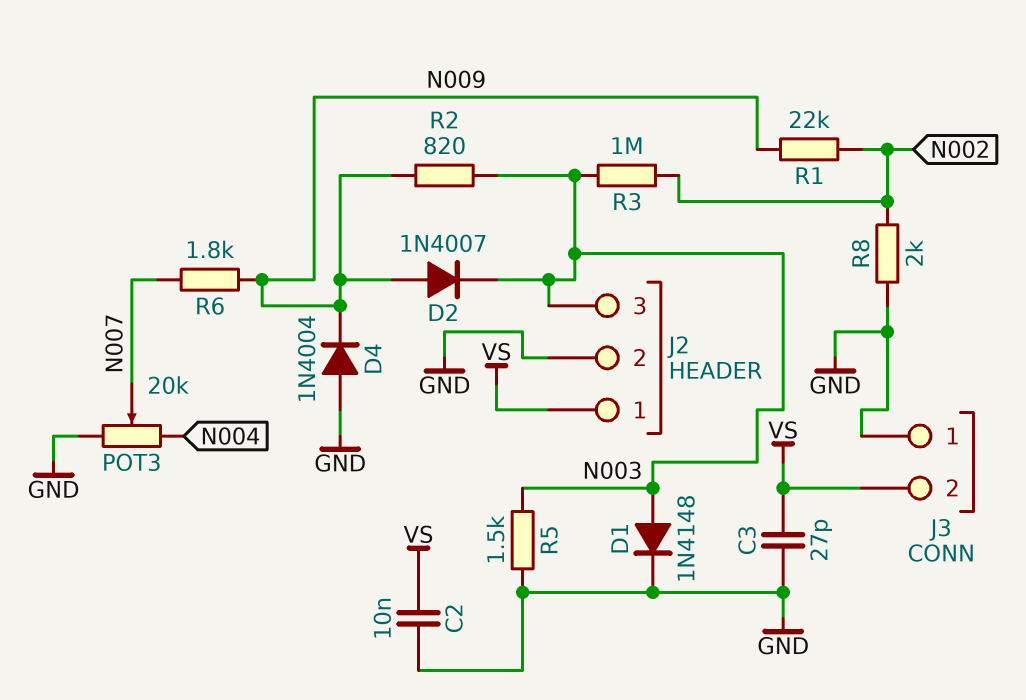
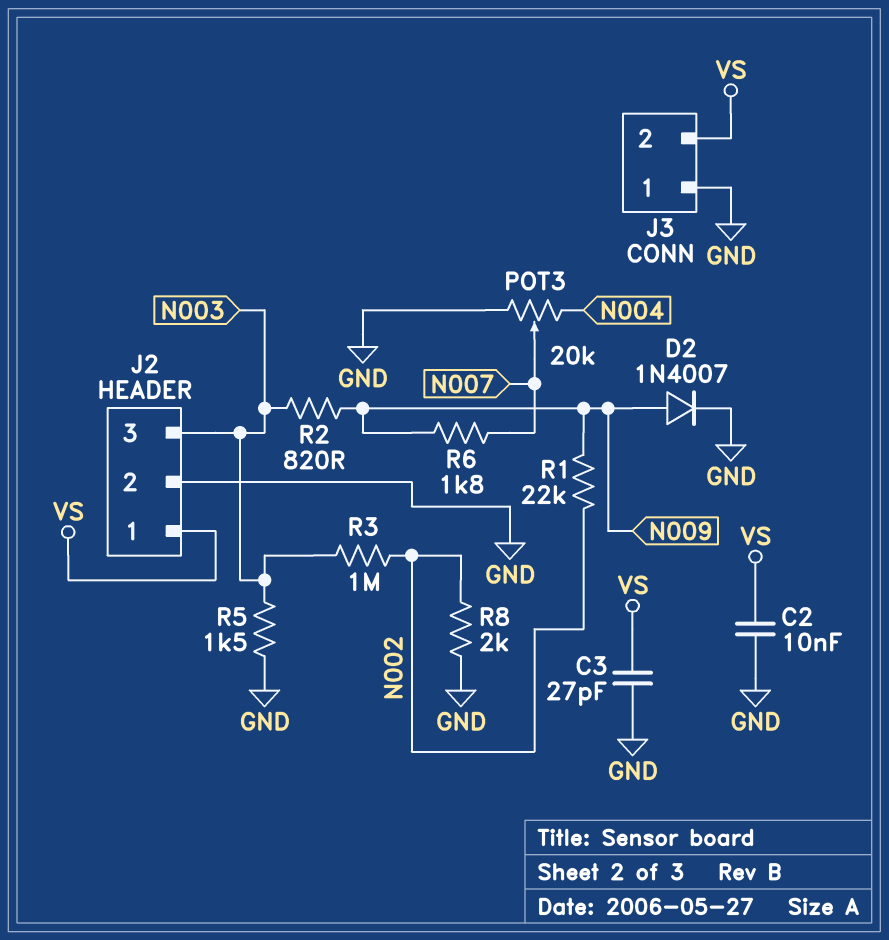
D1: diode 1N4148 (A N003, K GND) -> none
D2: diode 1N4007 (A N009, K N003) -> diode 1N4007 (A N009, K GND)
D4: diode 1N4004 (A GND, K N009) -> none

